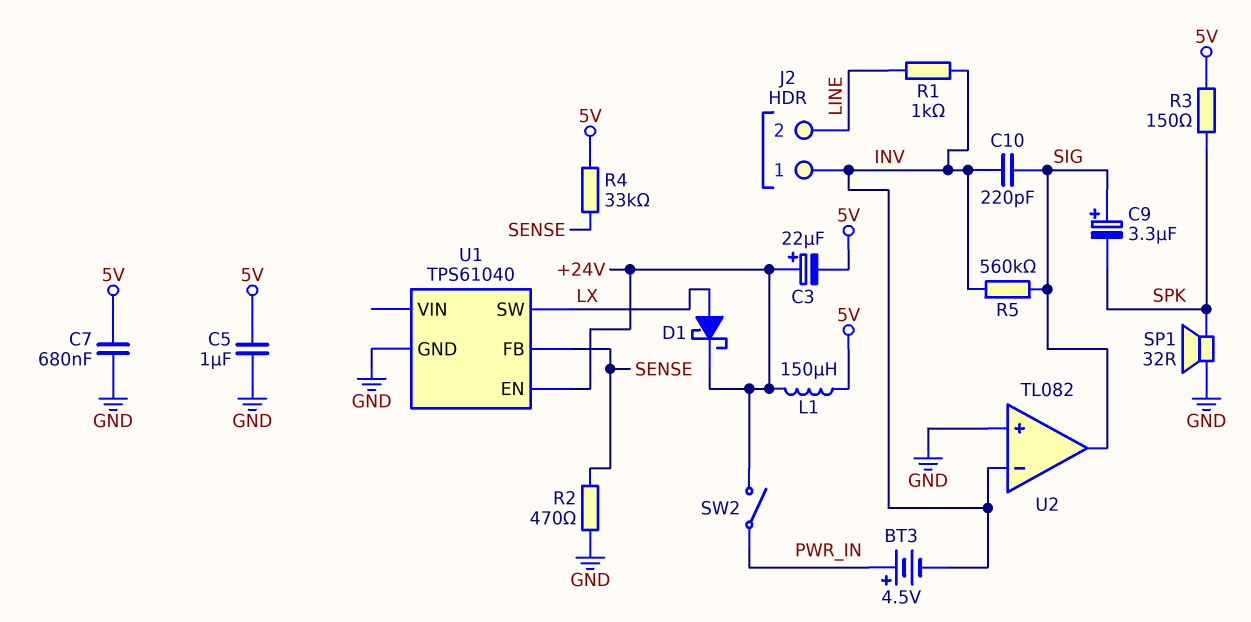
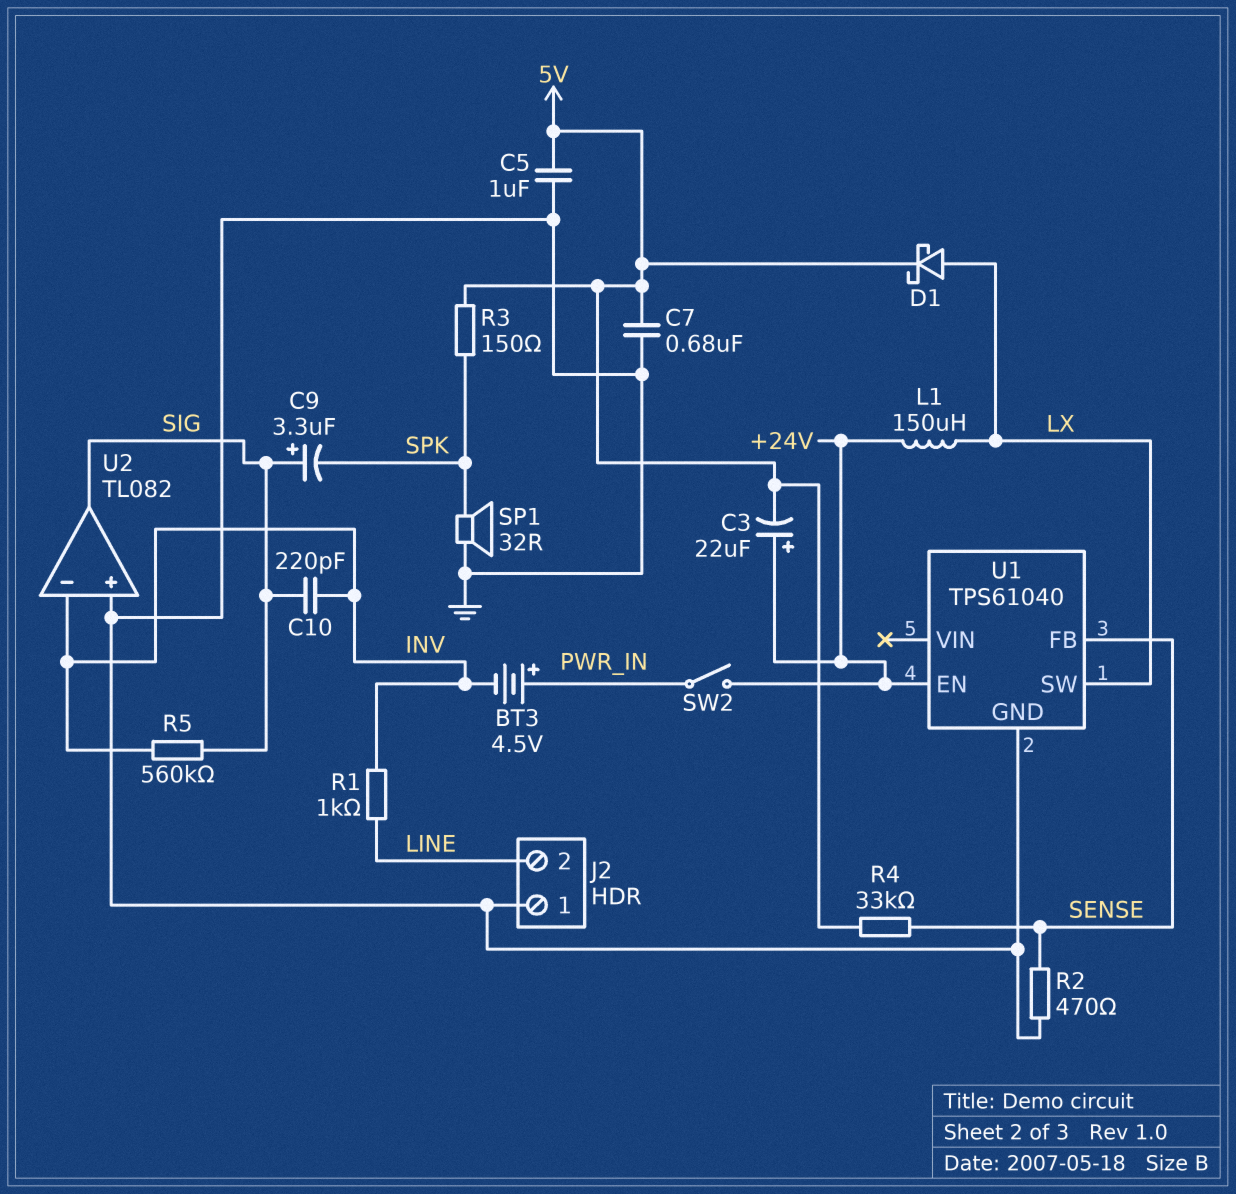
D1: schottky (A LX, K +24V) -> schottky (A LX, K 5V)
J2 pin 1: INV -> GND
L1: 150uH (+24V, 5V) -> 150uH (+24V, LX)

